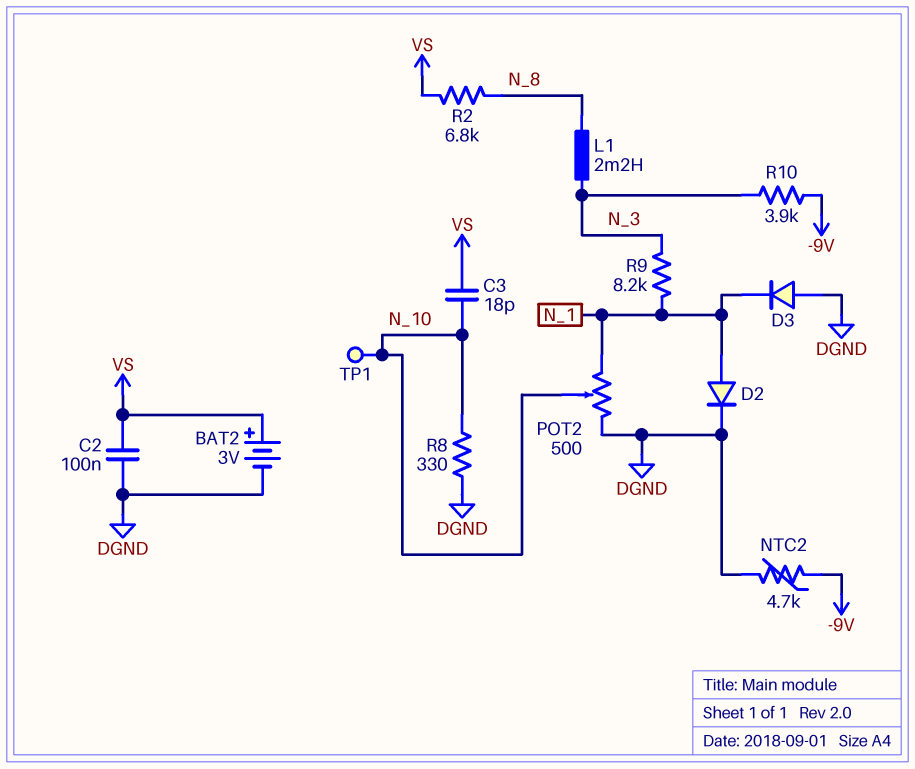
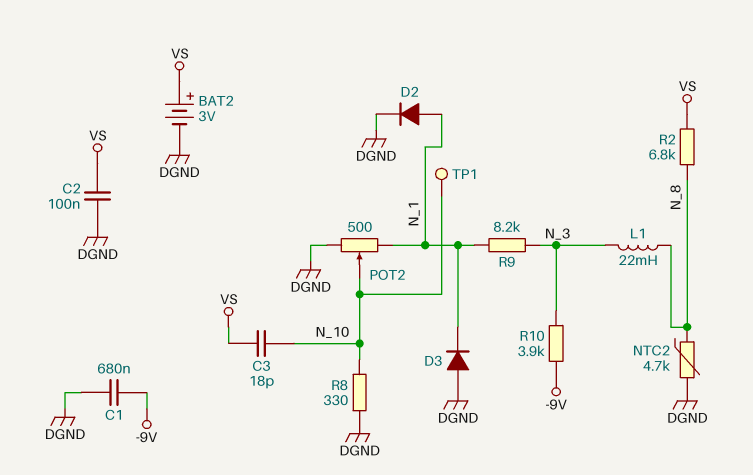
C1: none -> 680nF (-9V, DGND)
L1: 2.2mH (N_3, N_8) -> 22mH (N_3, N_8)
NTC2: 4.7k (-9V, DGND) -> 4.7k (DGND, N_8)

